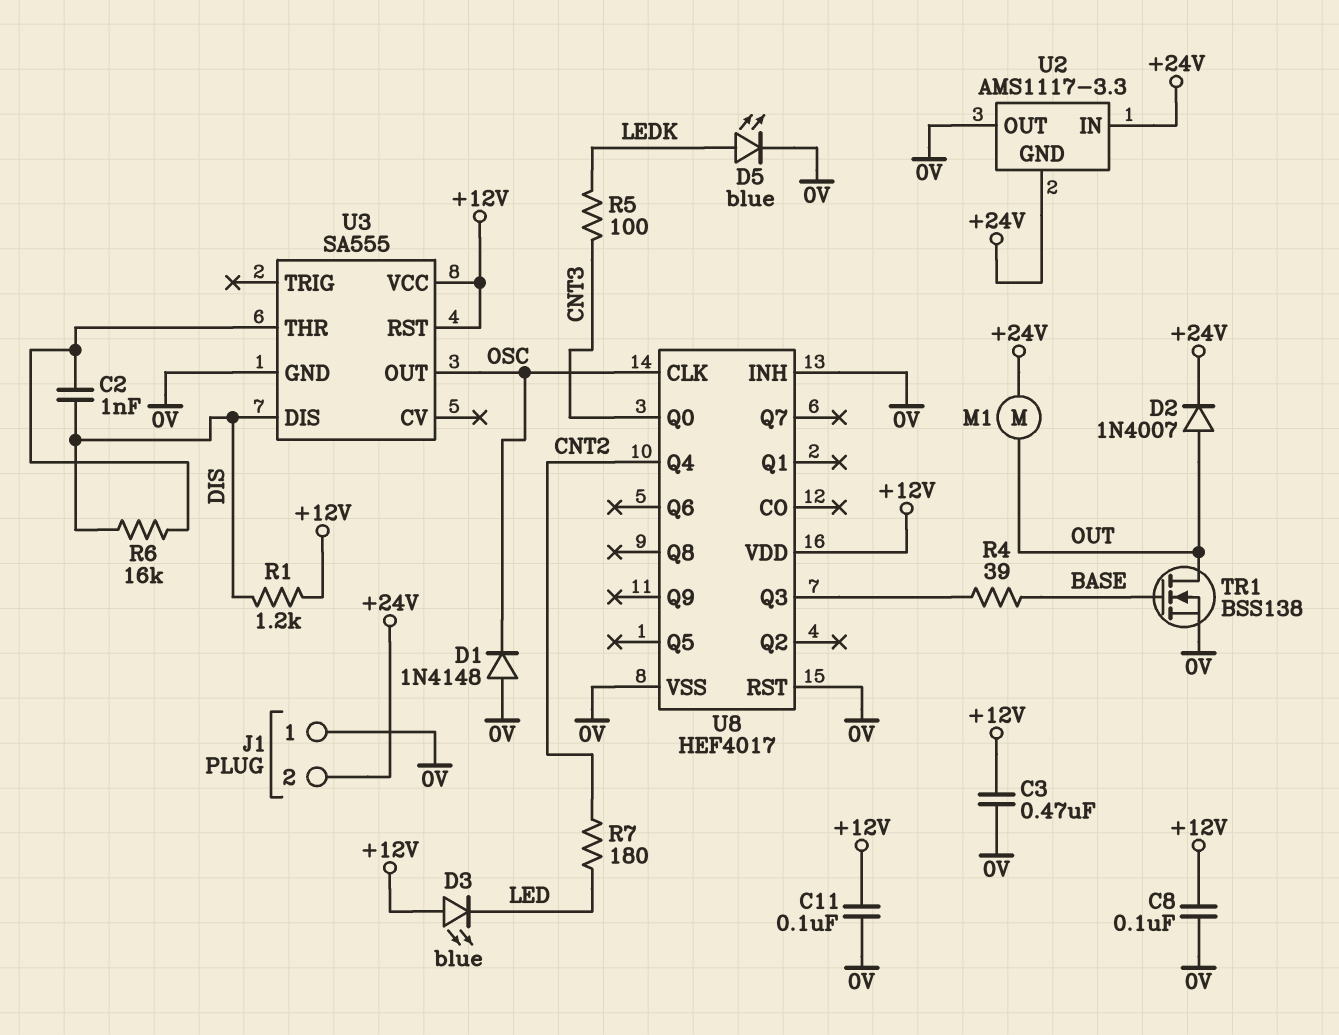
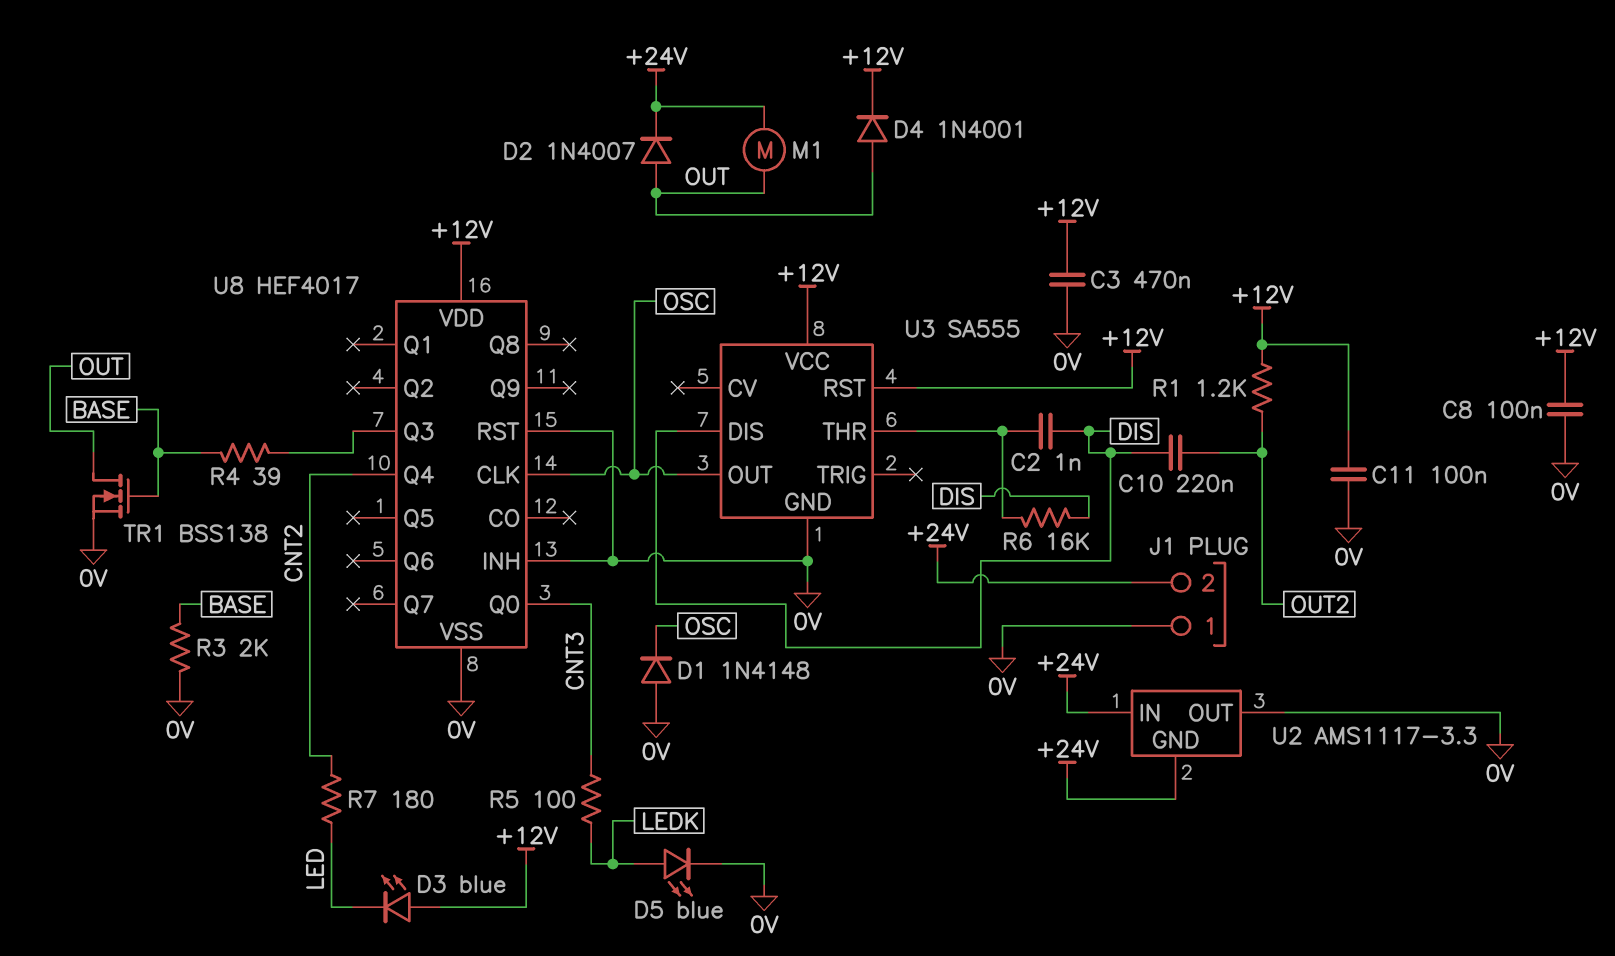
C10: none -> 220nF (DIS, OUT2)
D4: none -> diode 1N4001 (A OUT, K +12V)
R1: 1.2k (+12V, DIS) -> 1.2k (+12V, OUT2)
R3: none -> 2k (0V, BASE)

